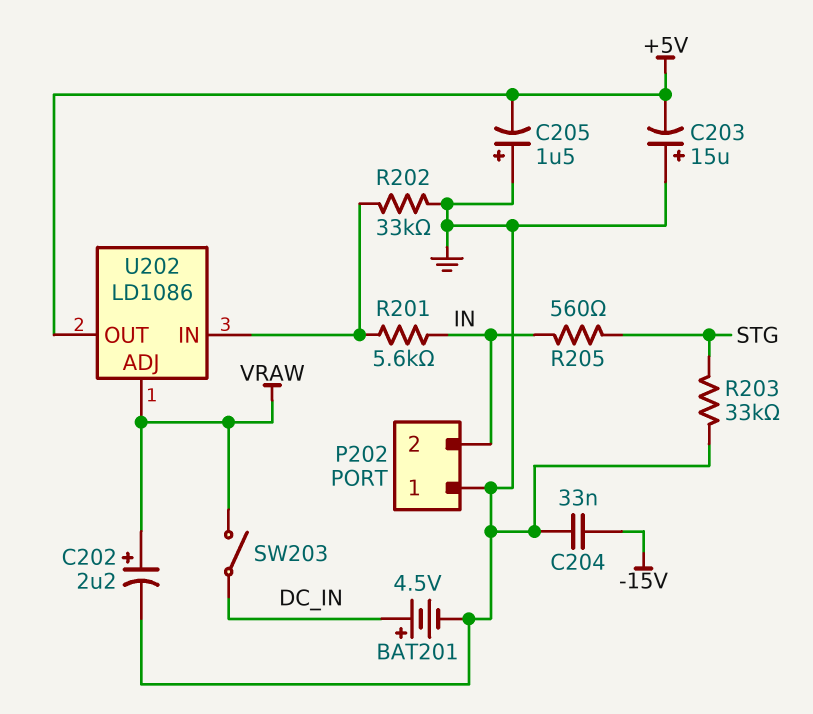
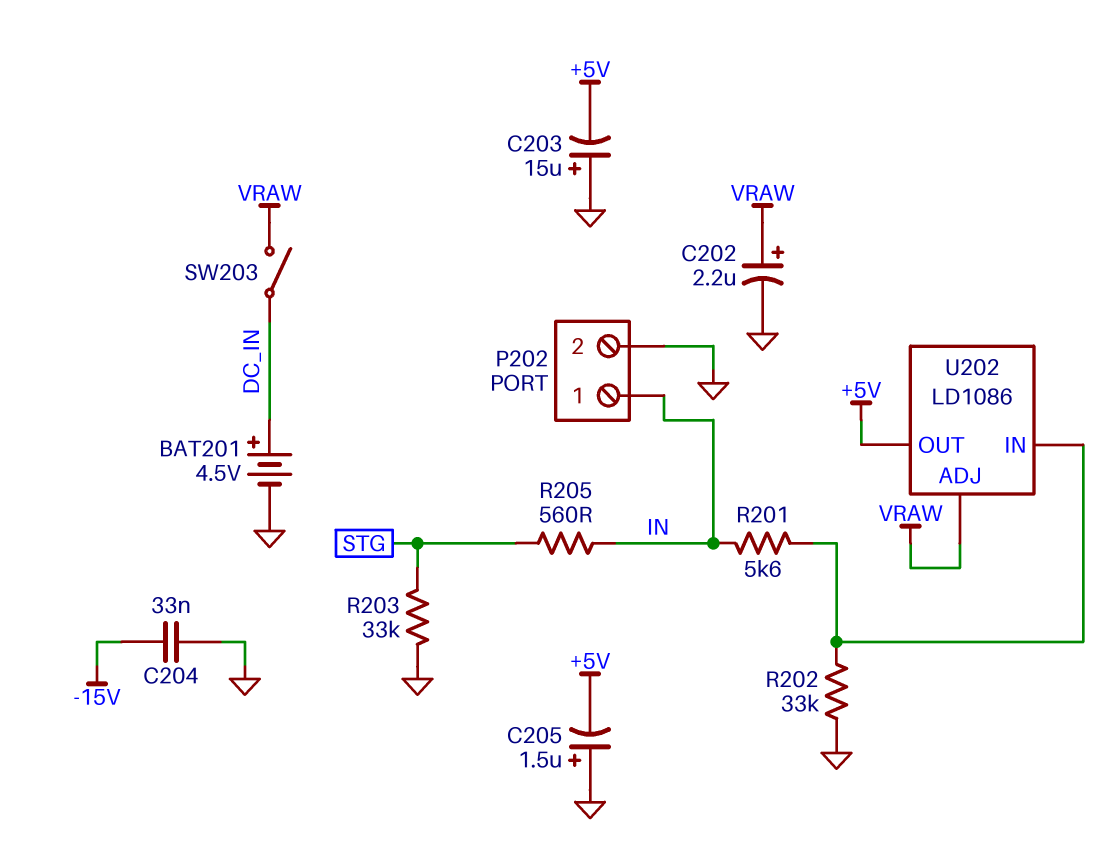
P202 pin 1: GND -> IN
P202 pin 2: IN -> GND

